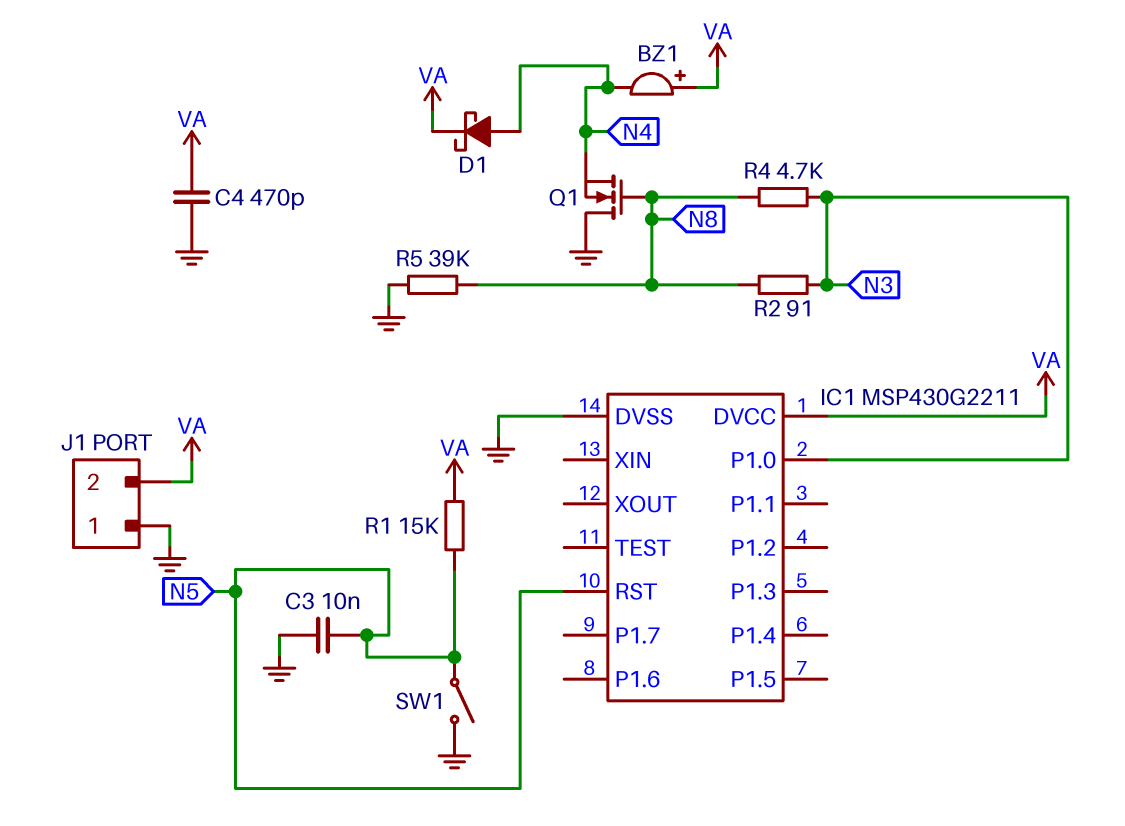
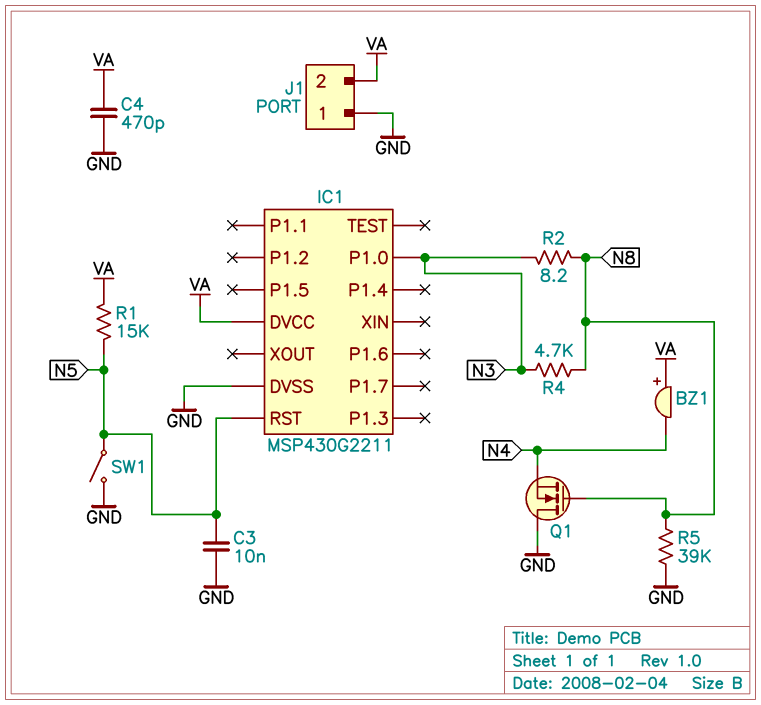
D1: schottky (A N4, K VA) -> none
R2: 91 (N3, N8) -> 8.2 (N3, N8)

